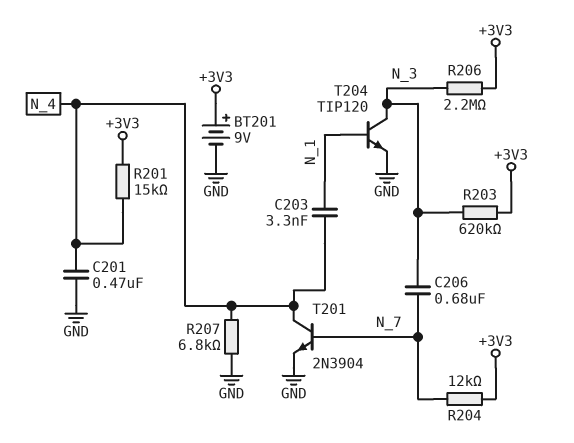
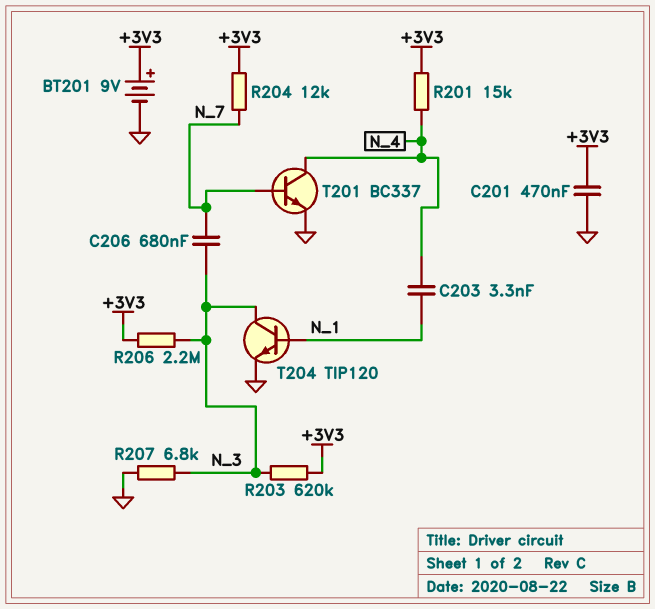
C201: 470nF (GND, N_4) -> 470nF (+3V3, GND)
R207: 6.8k (GND, N_4) -> 6.8k (GND, N_3)
T201: NPN 2N3904 (B N_7, C N_4, E GND) -> NPN BC337 (B N_7, C N_4, E GND)

